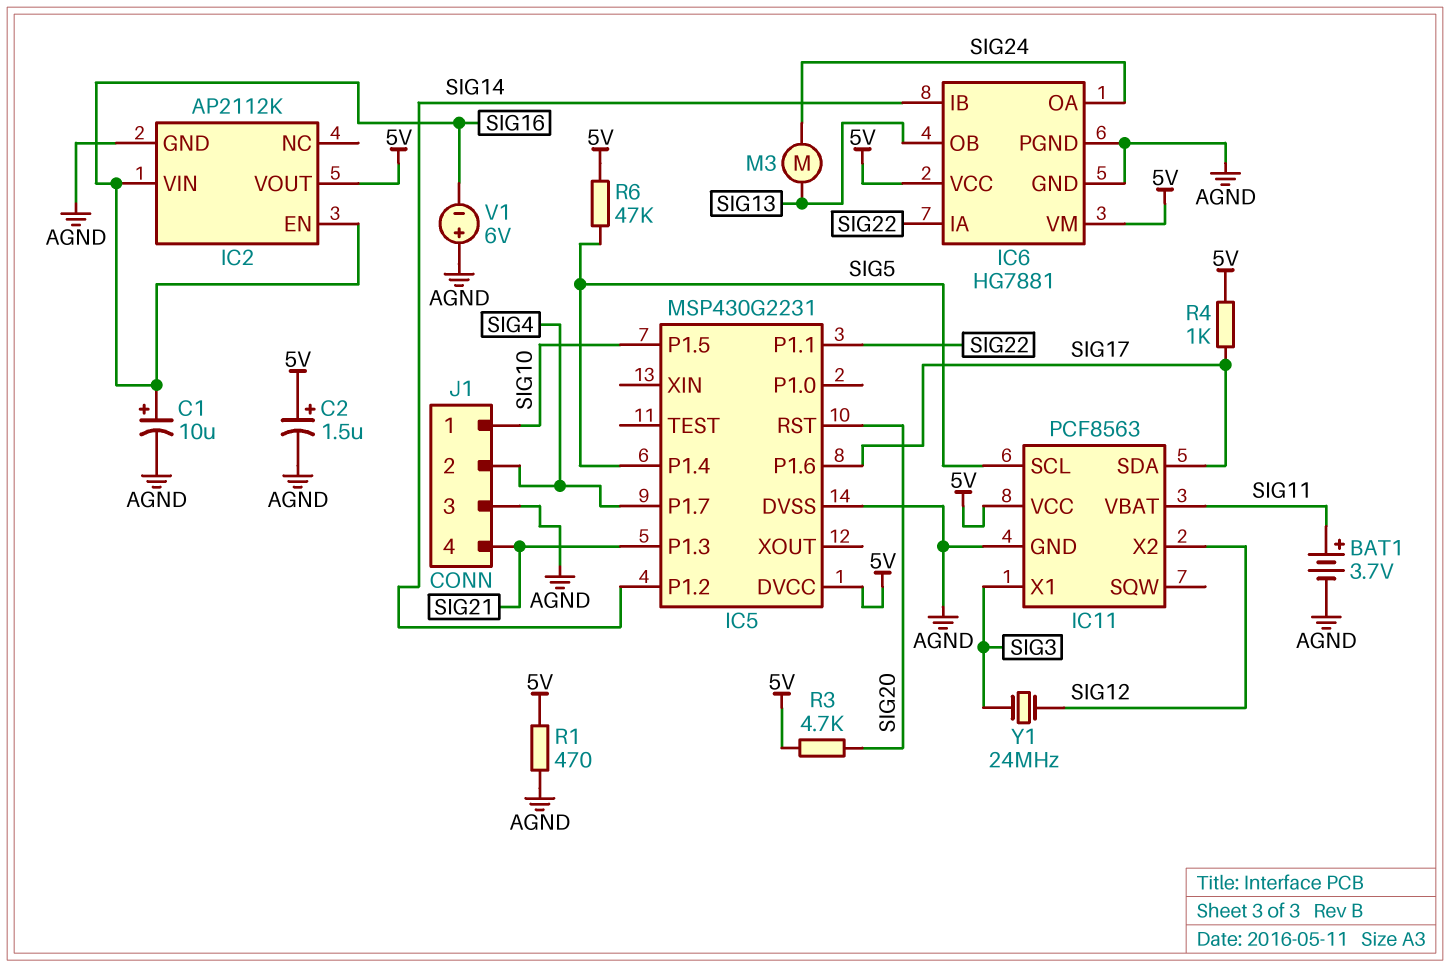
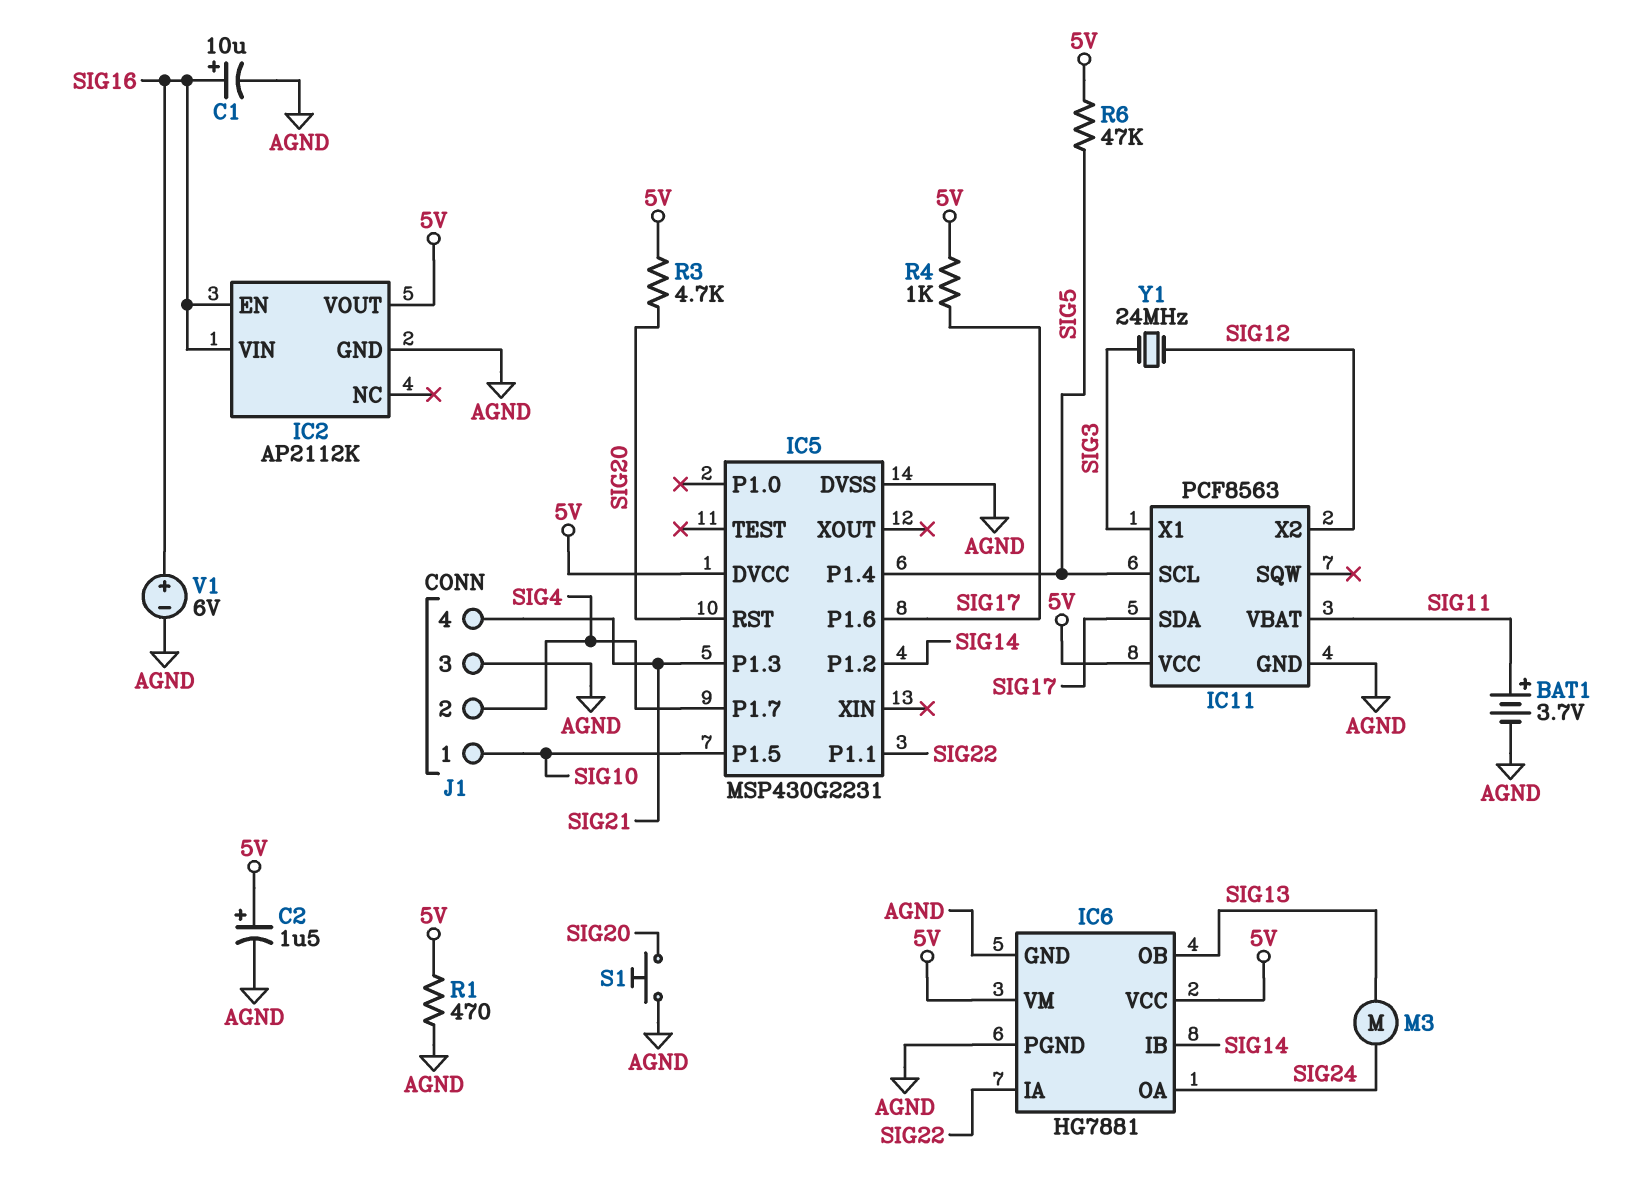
S1: none -> button (AGND, SIG20)
V1: 6V (plus AGND, minus SIG16) -> 6V (plus SIG16, minus AGND)

